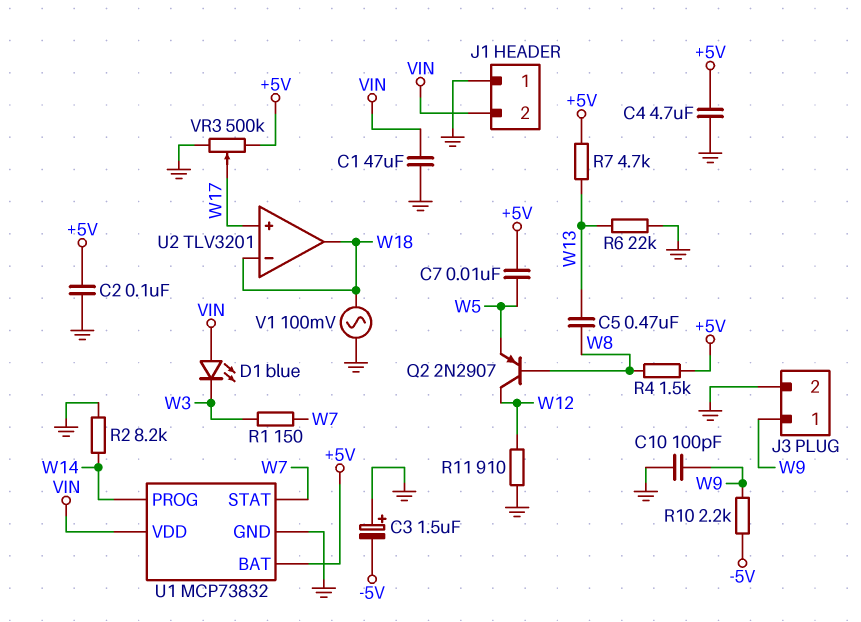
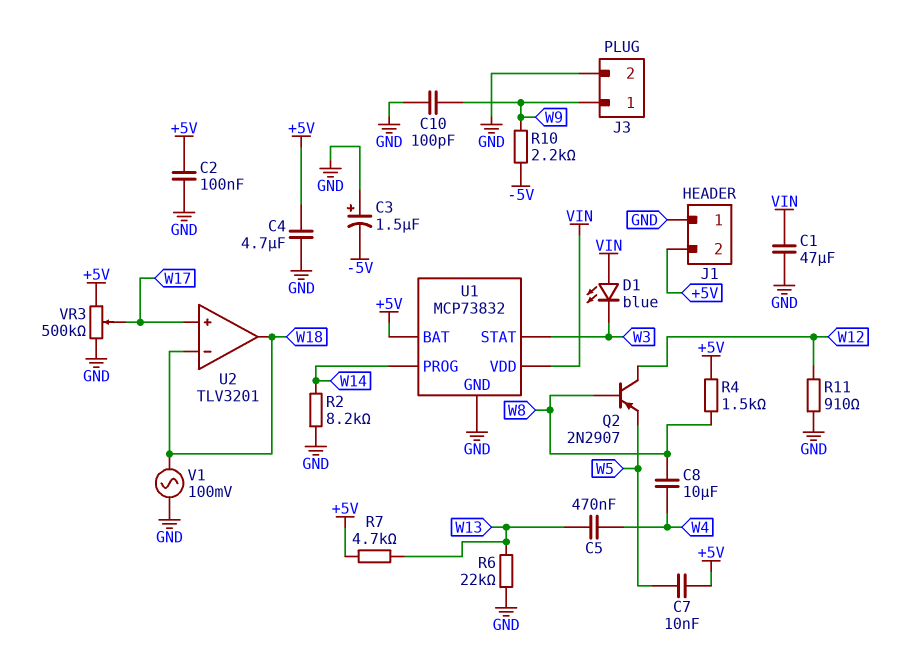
C5: 470nF (W8, W13) -> 470nF (W4, W13)
C8: none -> 10uF (W4, W8)
J1 pin 2: VIN -> +5V
R1: 150 (W3, W7) -> none
U1 pin STAT: W7 -> W3

